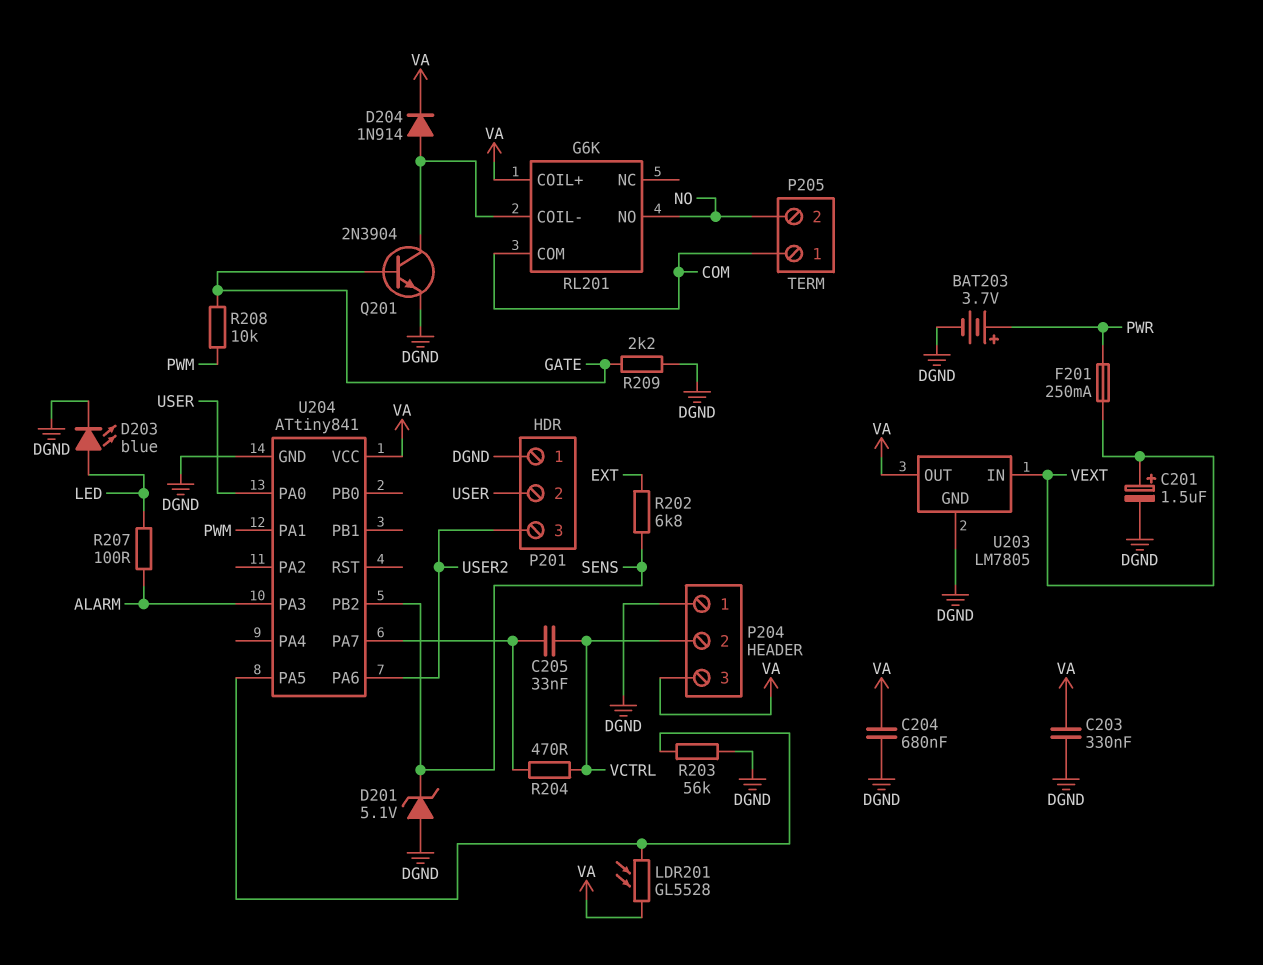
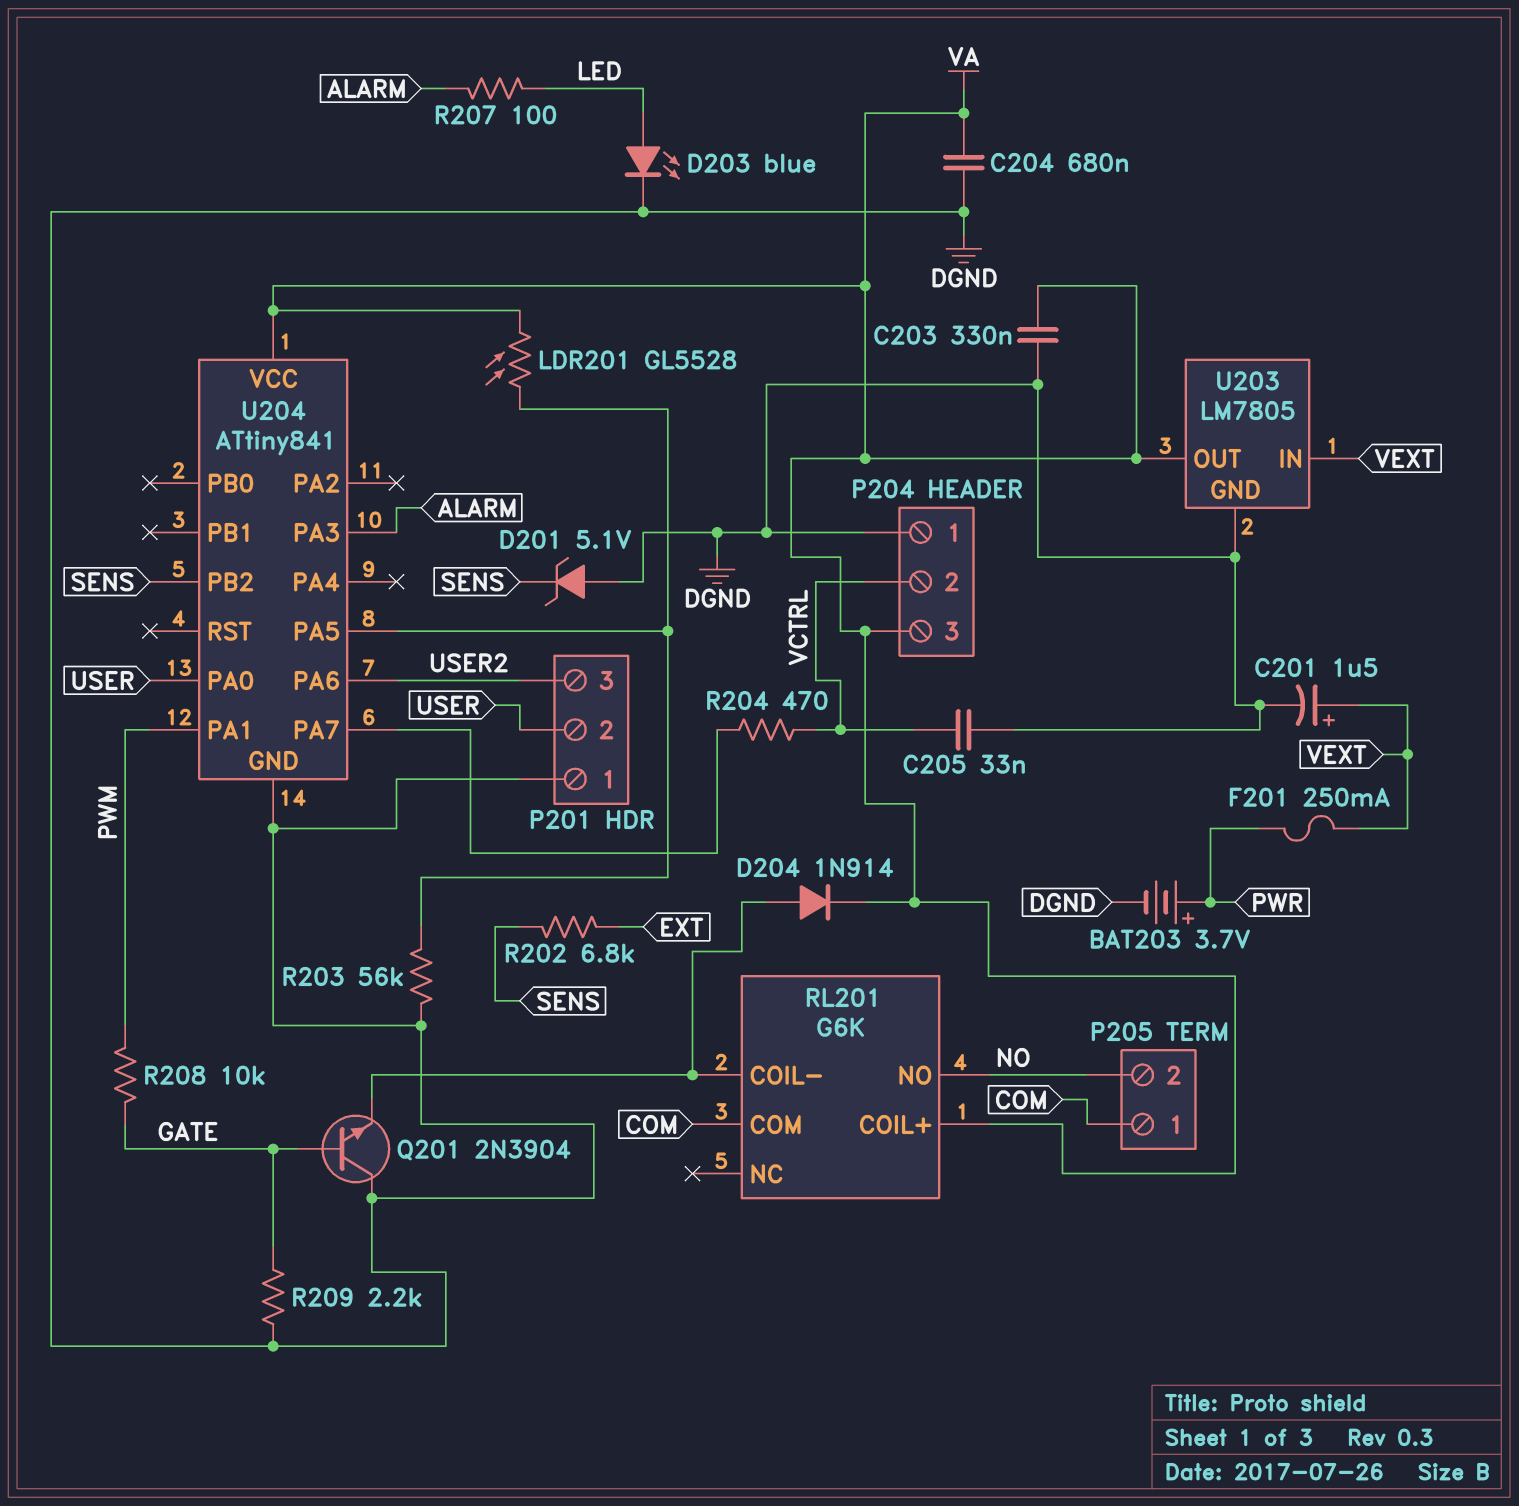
C205: 33nF (U204/PA7, VCTRL) -> 33nF (DGND, VCTRL)
Q201: NPN 2N3904 (B GATE, C RL201/COIL-, E DGND) -> NPN 2N3904 (B GATE, C DGND, E RL201/COIL-)

